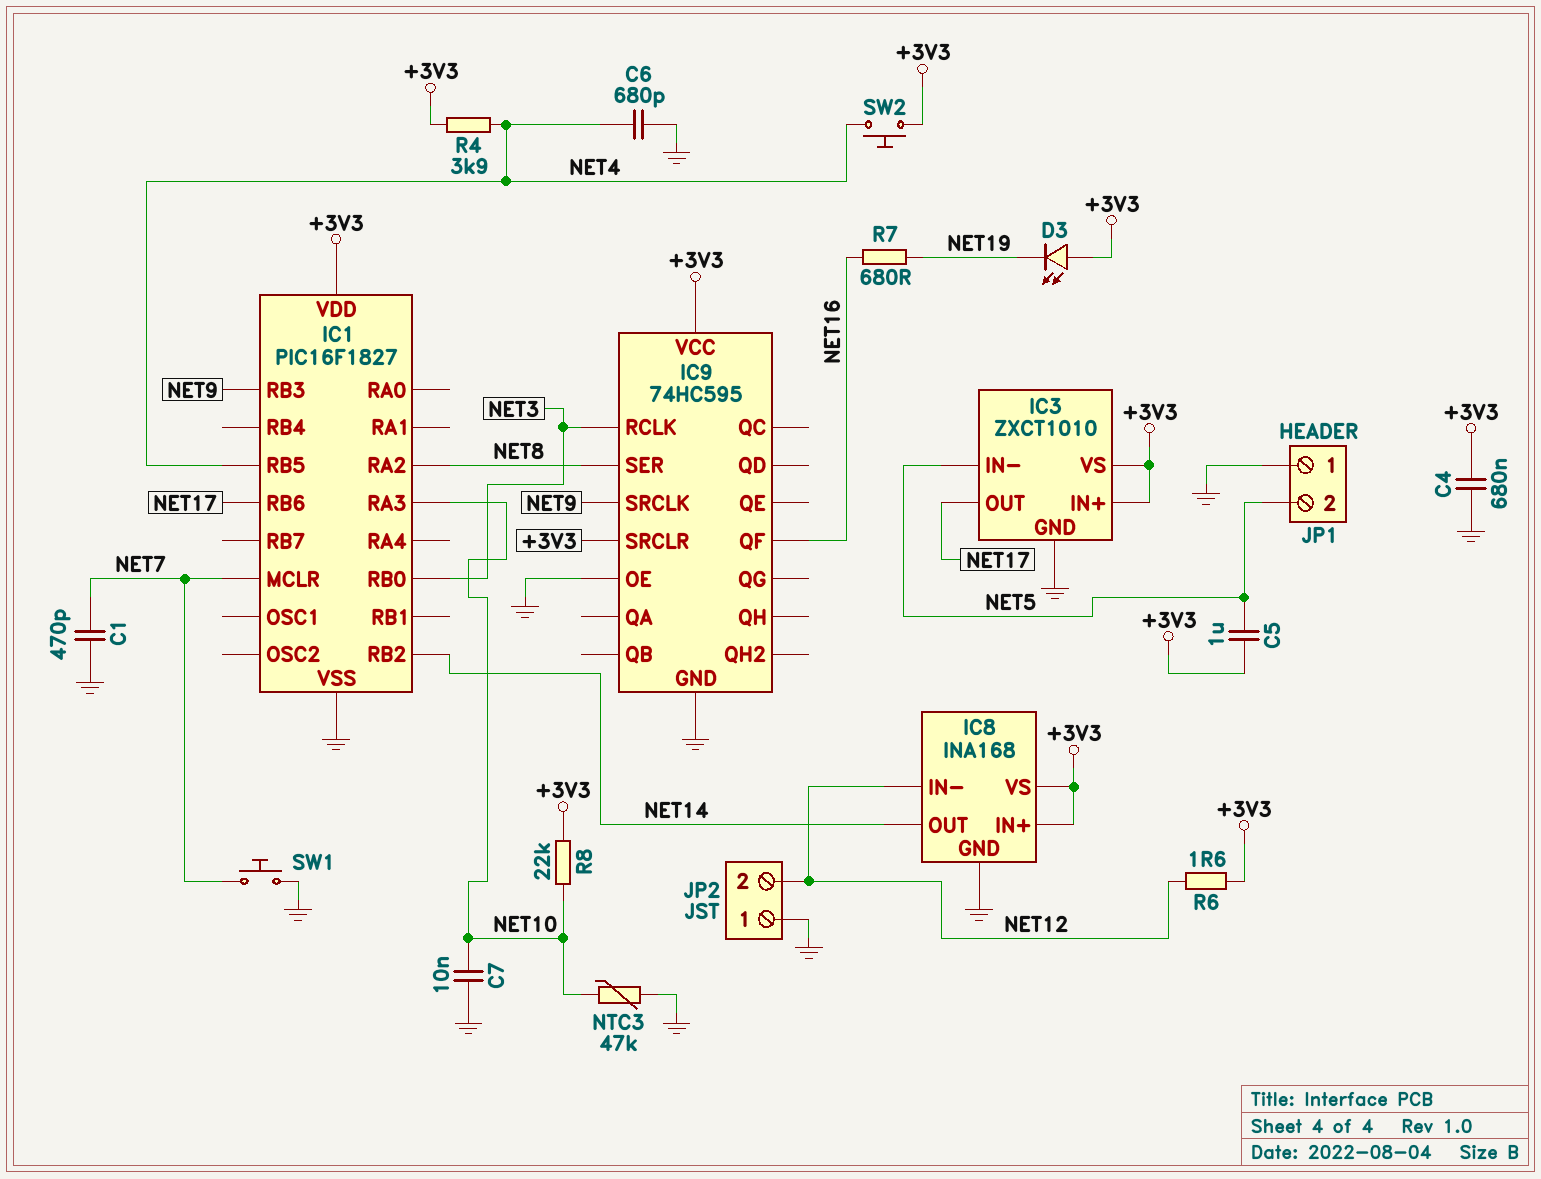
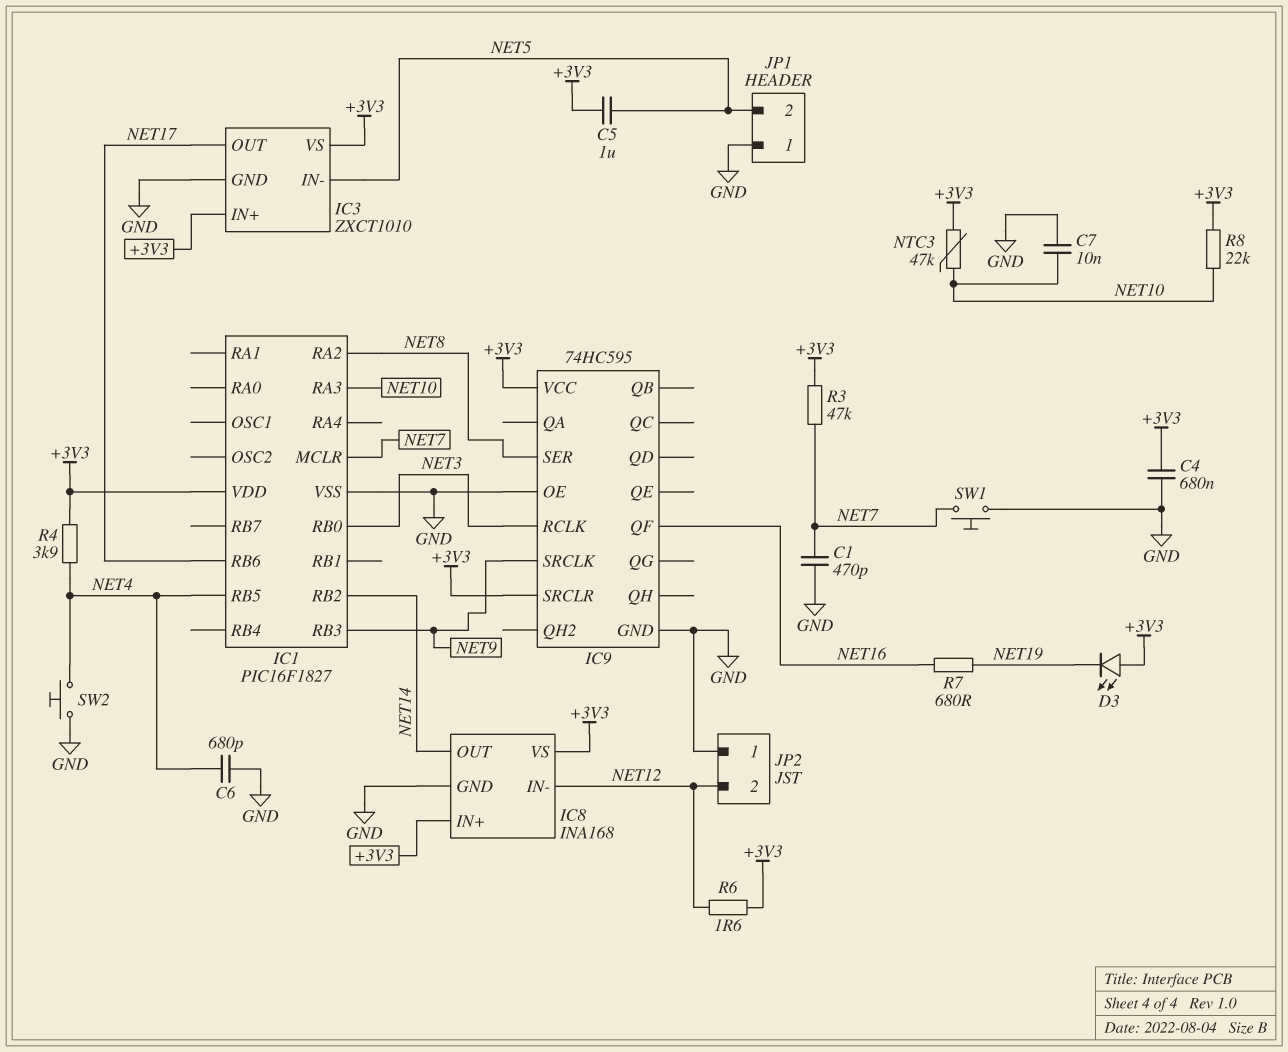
NTC3: 47k (GND, NET10) -> 47k (+3V3, NET10)
R3: none -> 47k (+3V3, NET7)
SW2: button (+3V3, NET4) -> button (GND, NET4)

